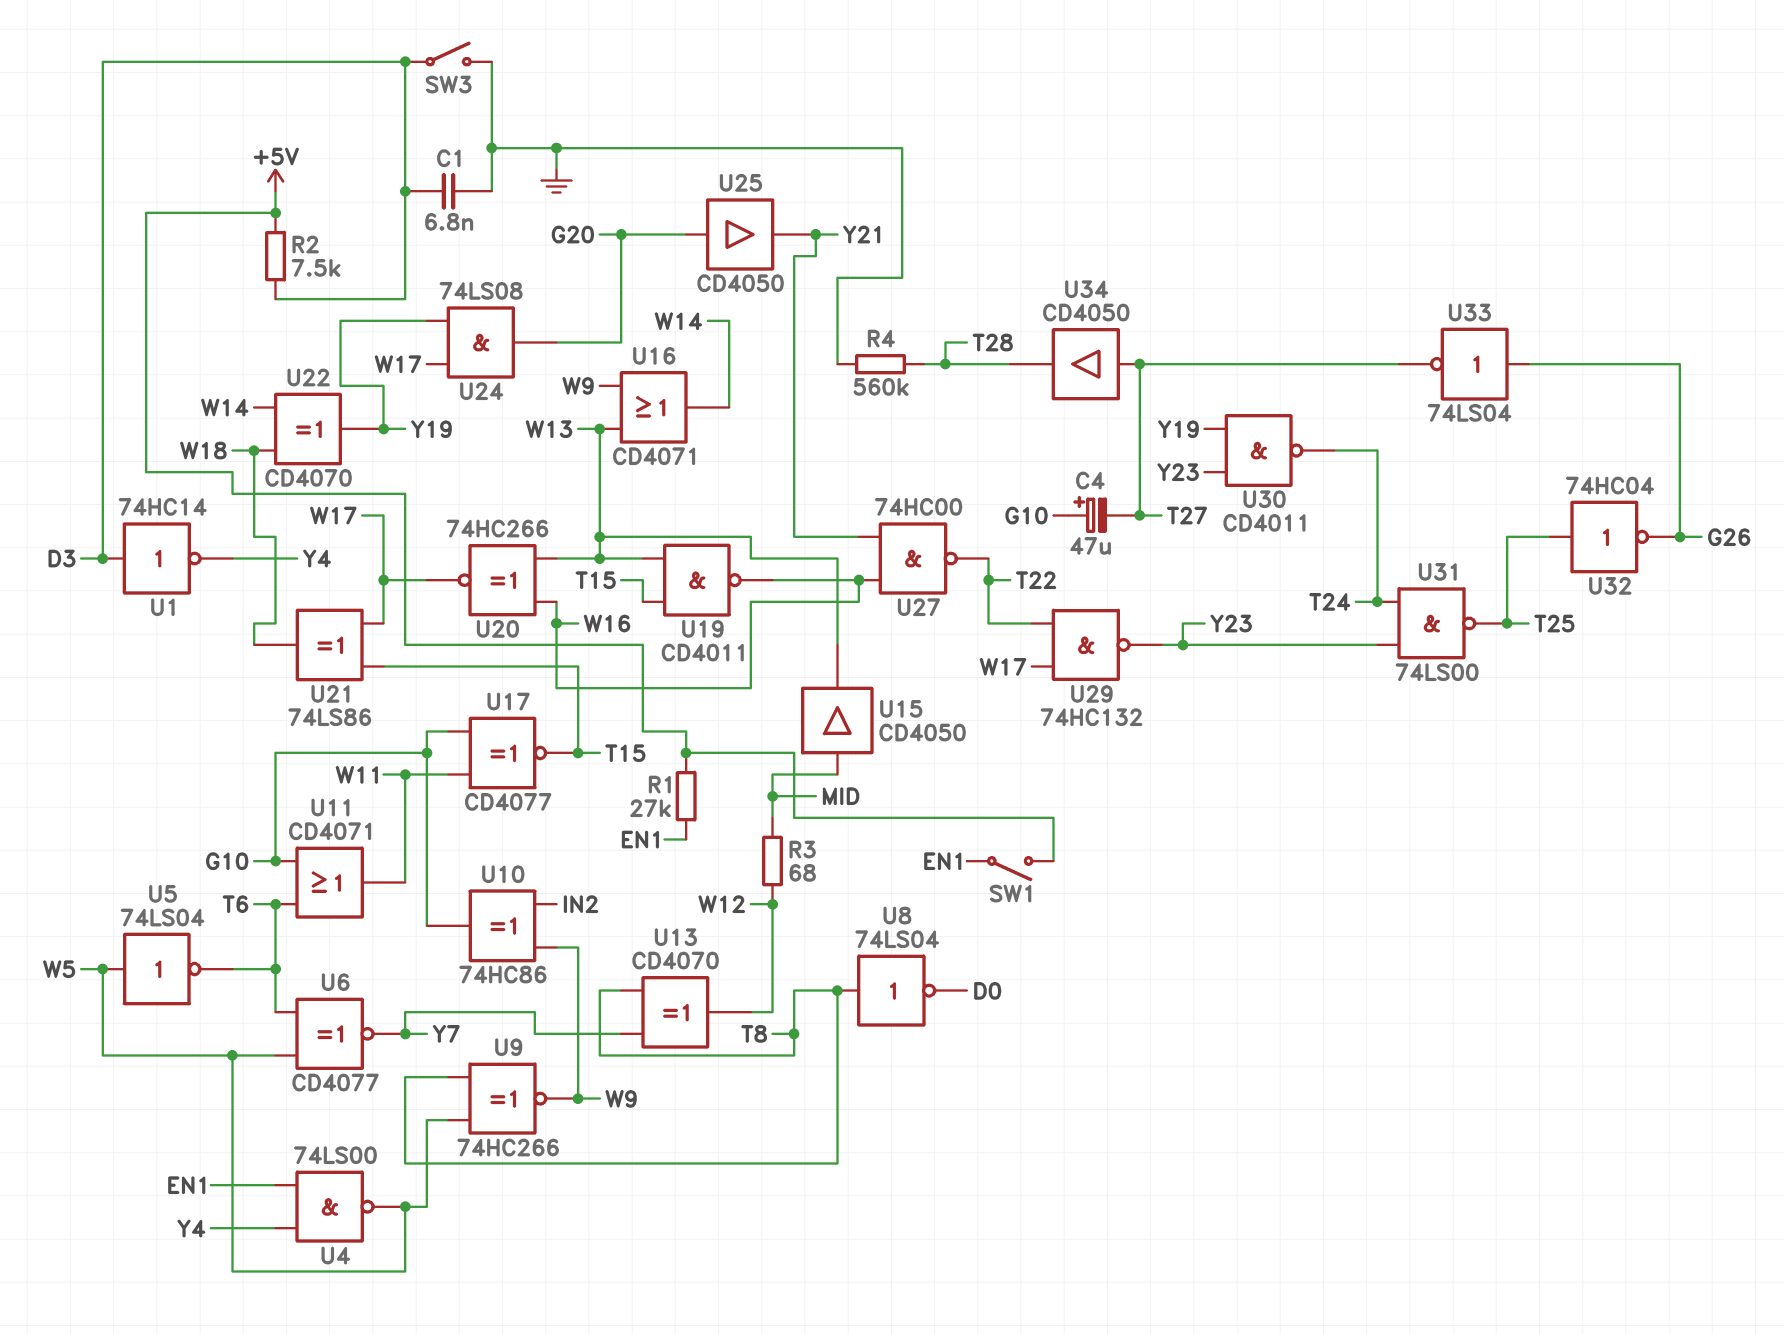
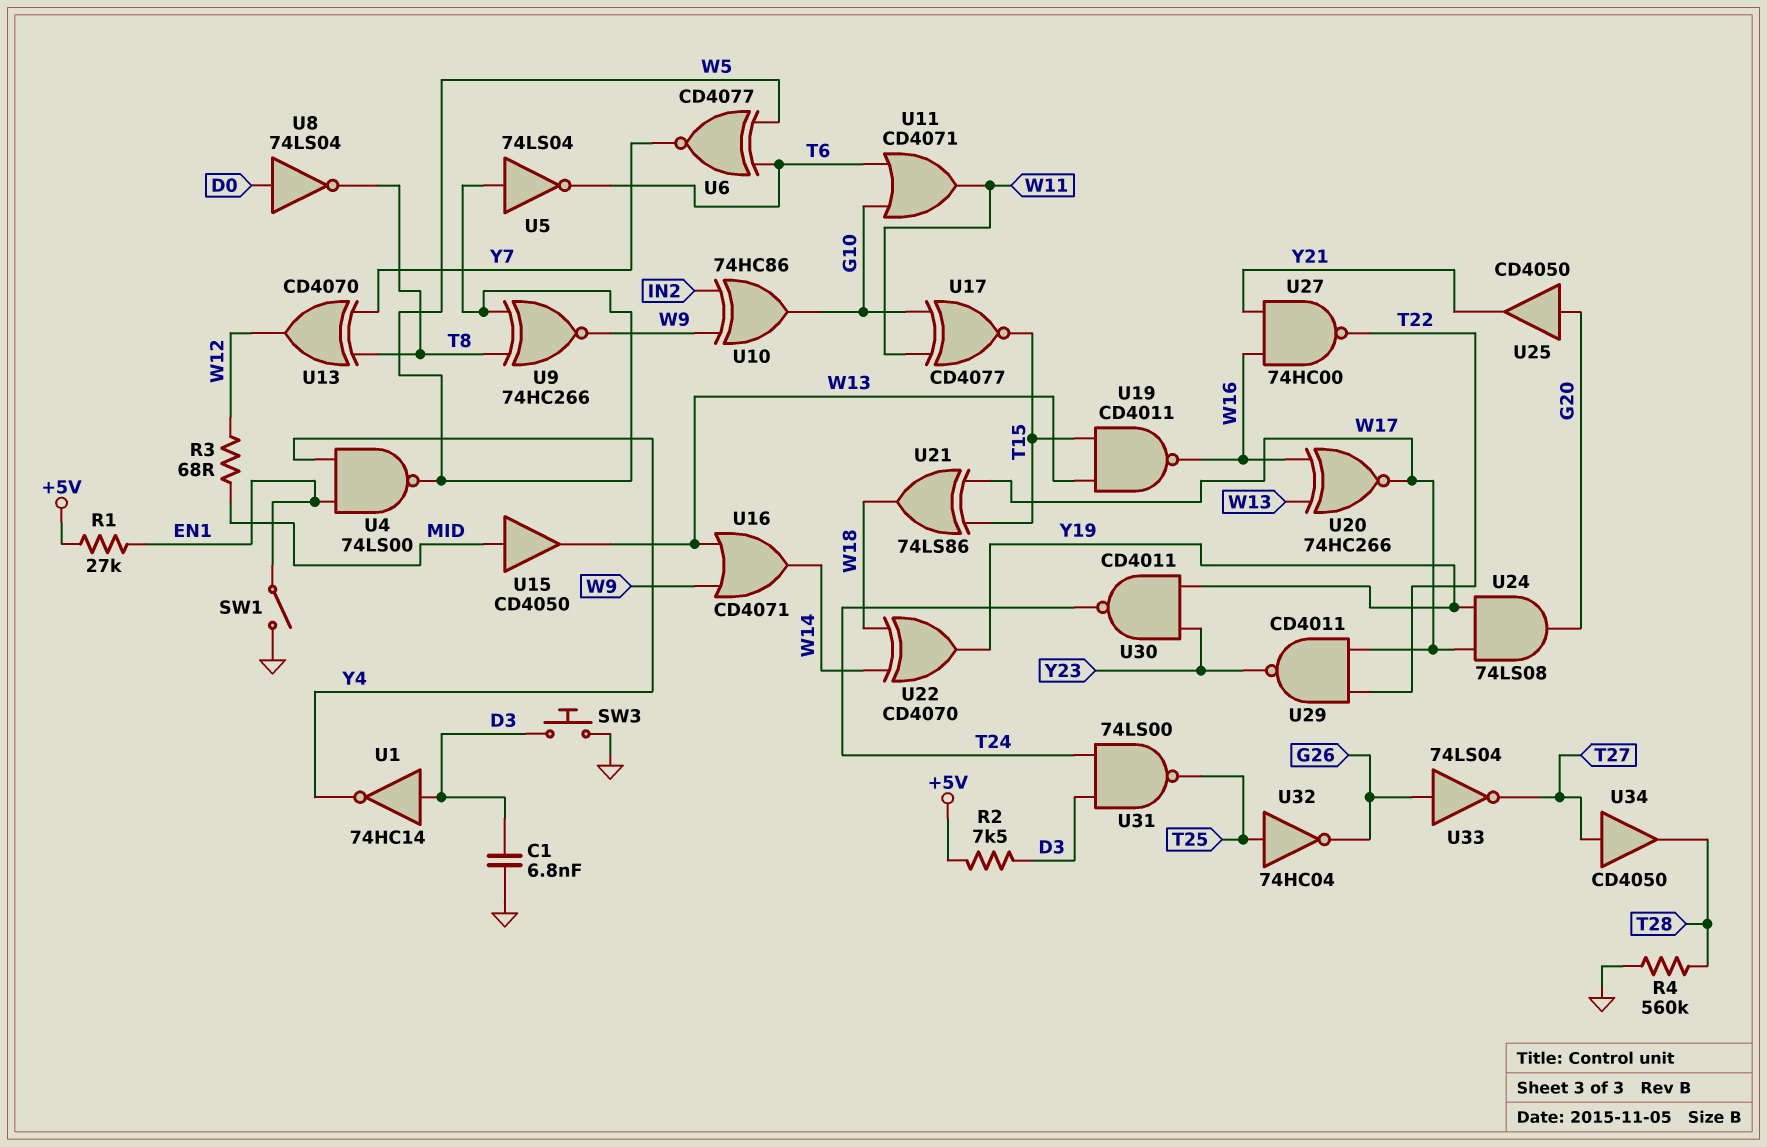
C4: 47uF (plus G10, minus T27) -> none
SW1: switch (+5V, EN1) -> switch (EN1, GND)
SW3: switch (D3, GND) -> button (D3, GND)
U8: NOT 74LS04 (in T8, out D0) -> NOT 74LS04 (in D0, out T8)
U29: NAND 74HC132 (in T22, in W17, out Y23) -> NAND CD4011 (in T22, in W17, out Y23)
U31: NAND 74LS00 (in T24, in Y23, out T25) -> NAND 74LS00 (in D3, in T24, out T25)

